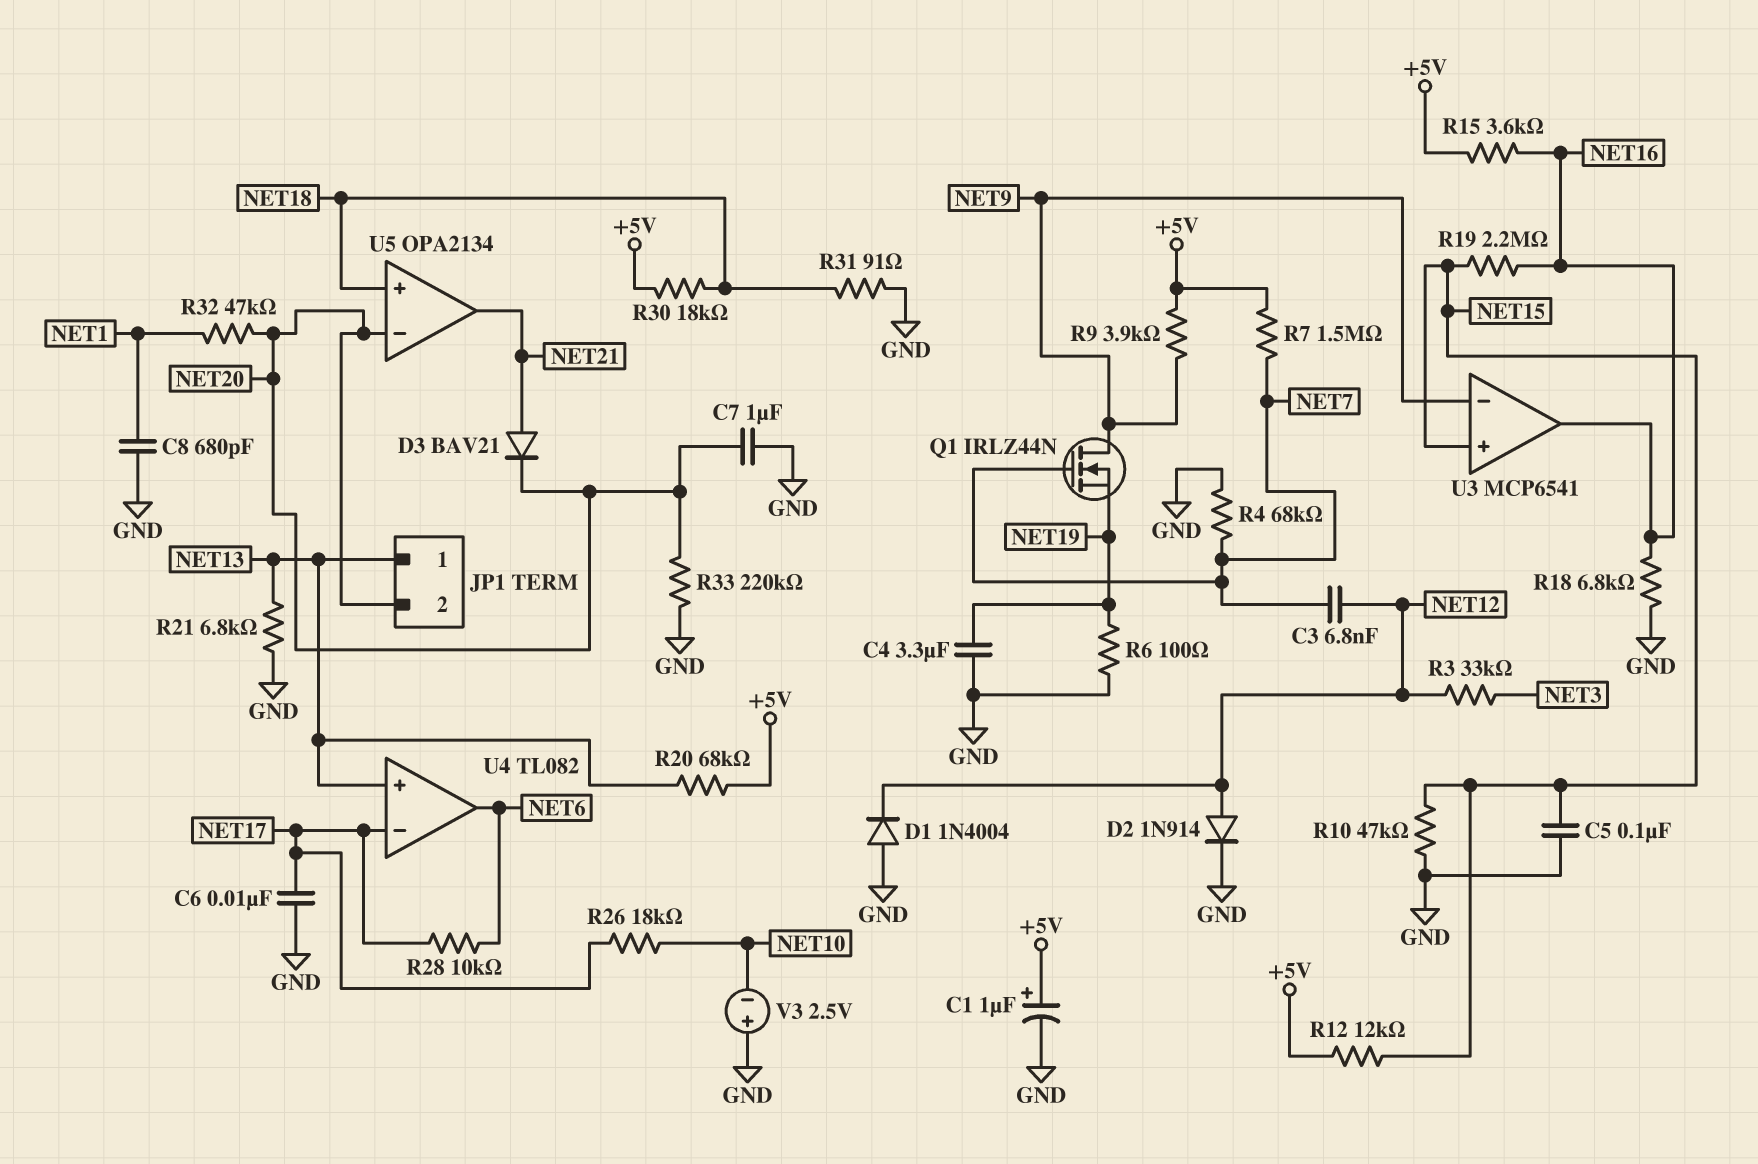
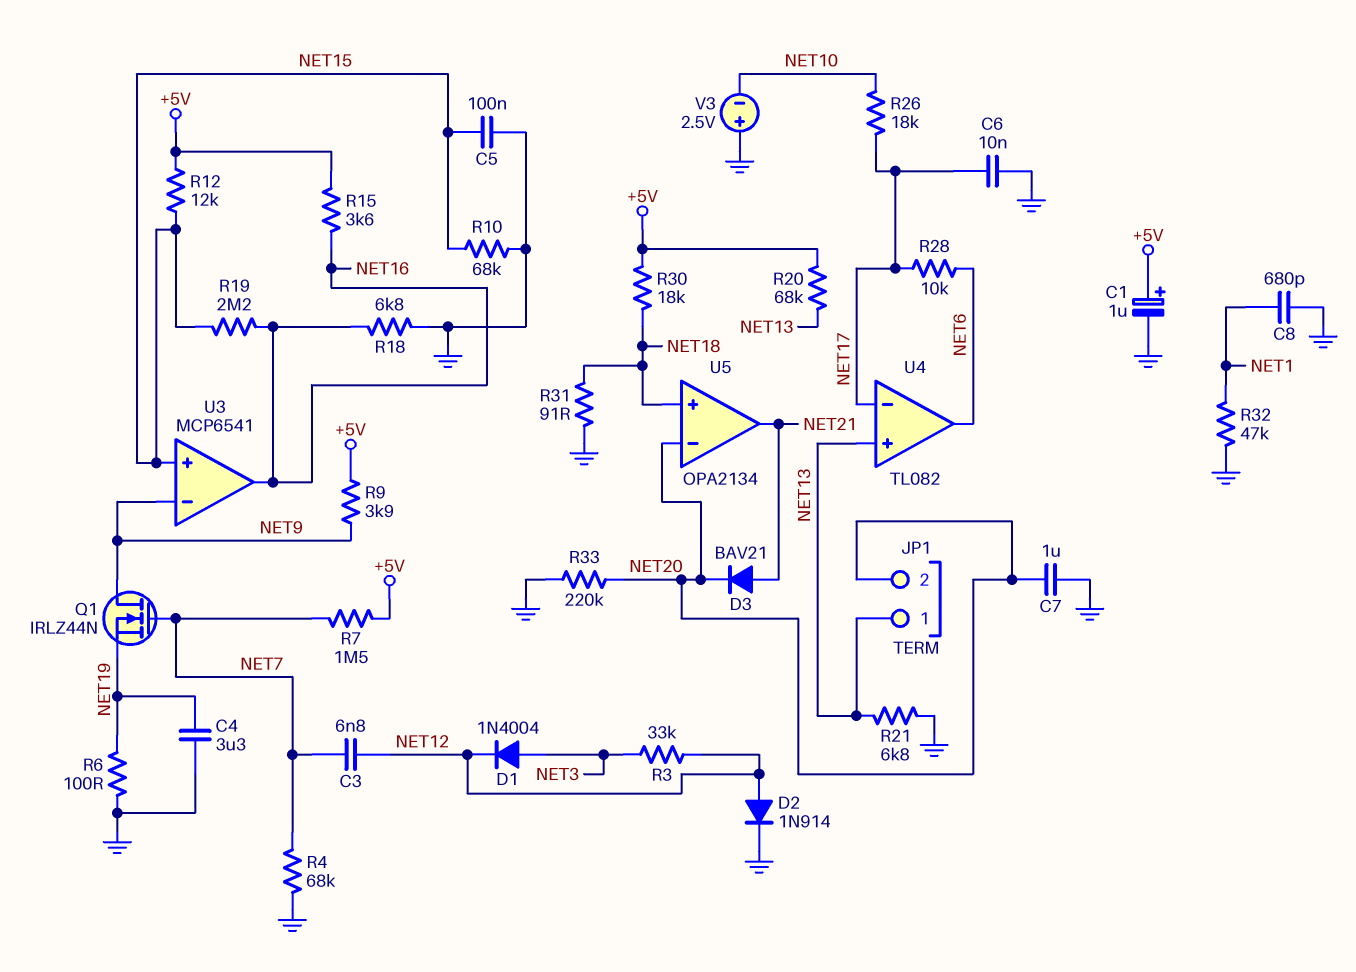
D1: diode 1N4004 (A GND, K NET12) -> diode 1N4004 (A NET3, K NET12)
R10: 47k (GND, NET15) -> 68k (GND, NET15)
R32: 47k (NET1, NET20) -> 47k (GND, NET1)

